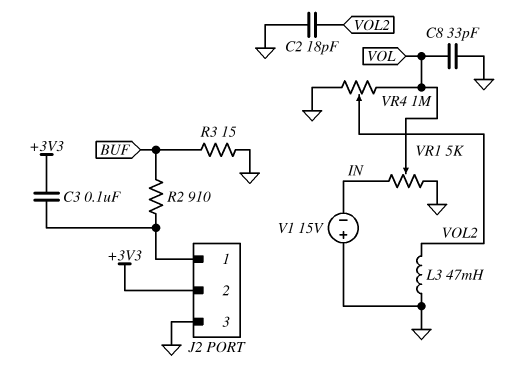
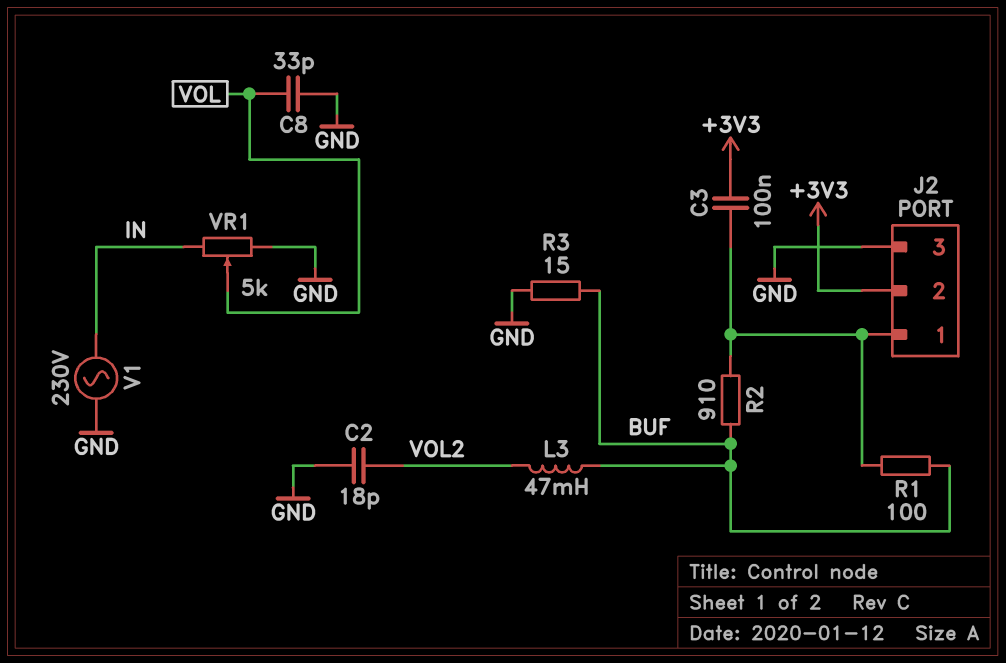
L3: 47mH (GND, VOL2) -> 47mH (BUF, VOL2)
R1: none -> 100 (BUF, J2/1)
V1: 15V (plus GND, minus IN) -> AC 230V (GND, IN)
VR4: 1M (GND, VOL, wiper VOL2) -> none

